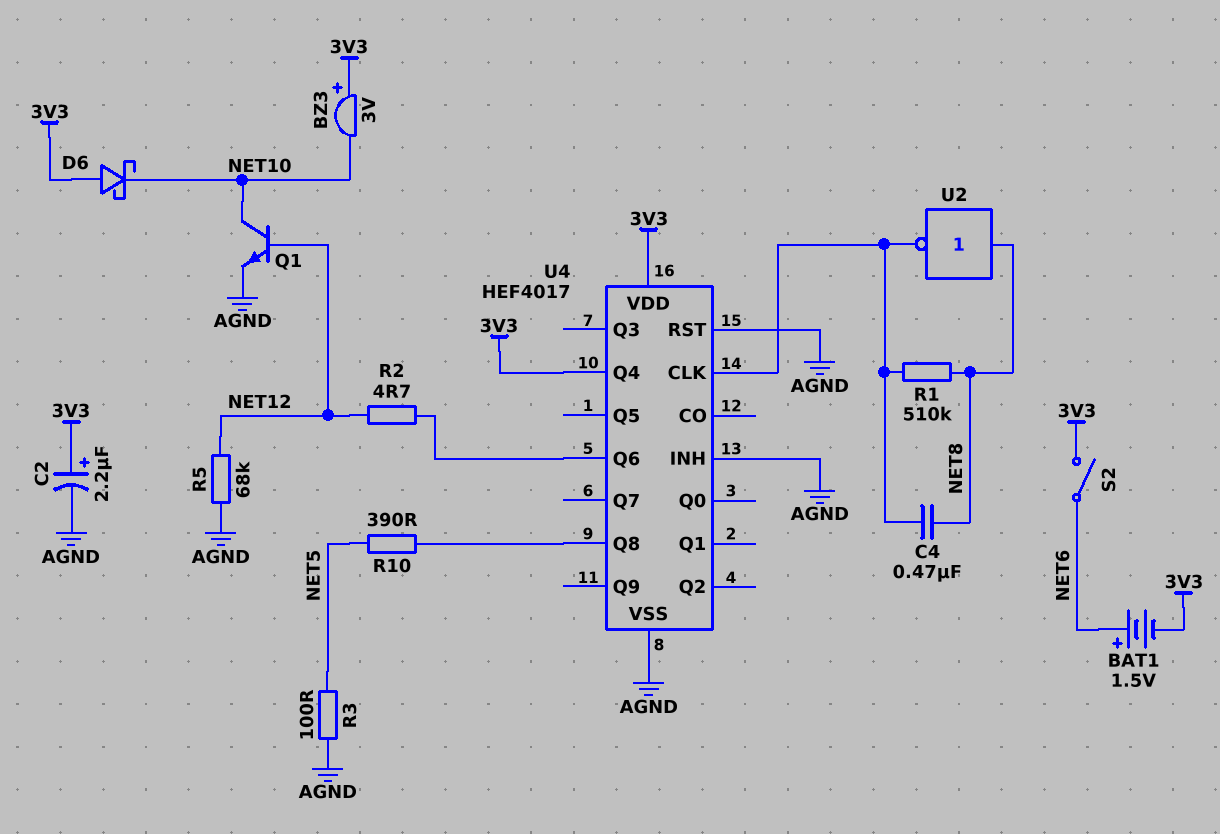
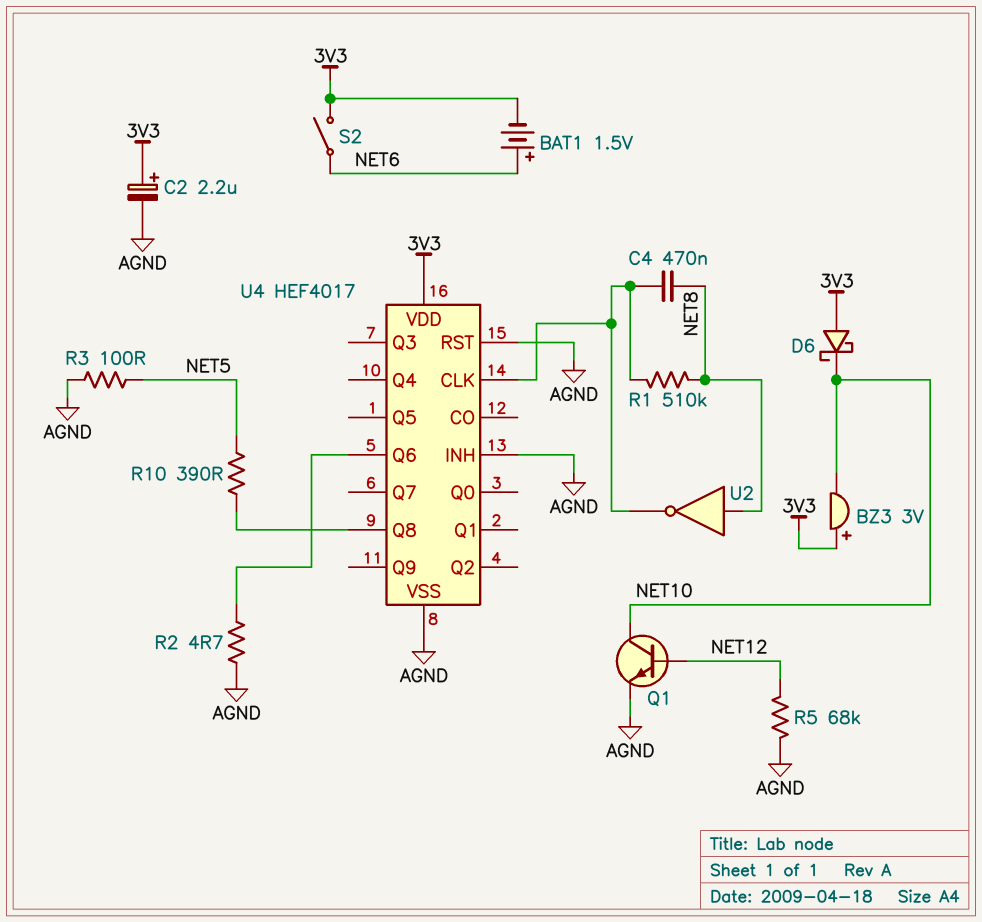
R2: 4.7 (NET12, U4/Q6) -> 4.7 (AGND, U4/Q6)
U4 pin Q4: 3V3 -> none

